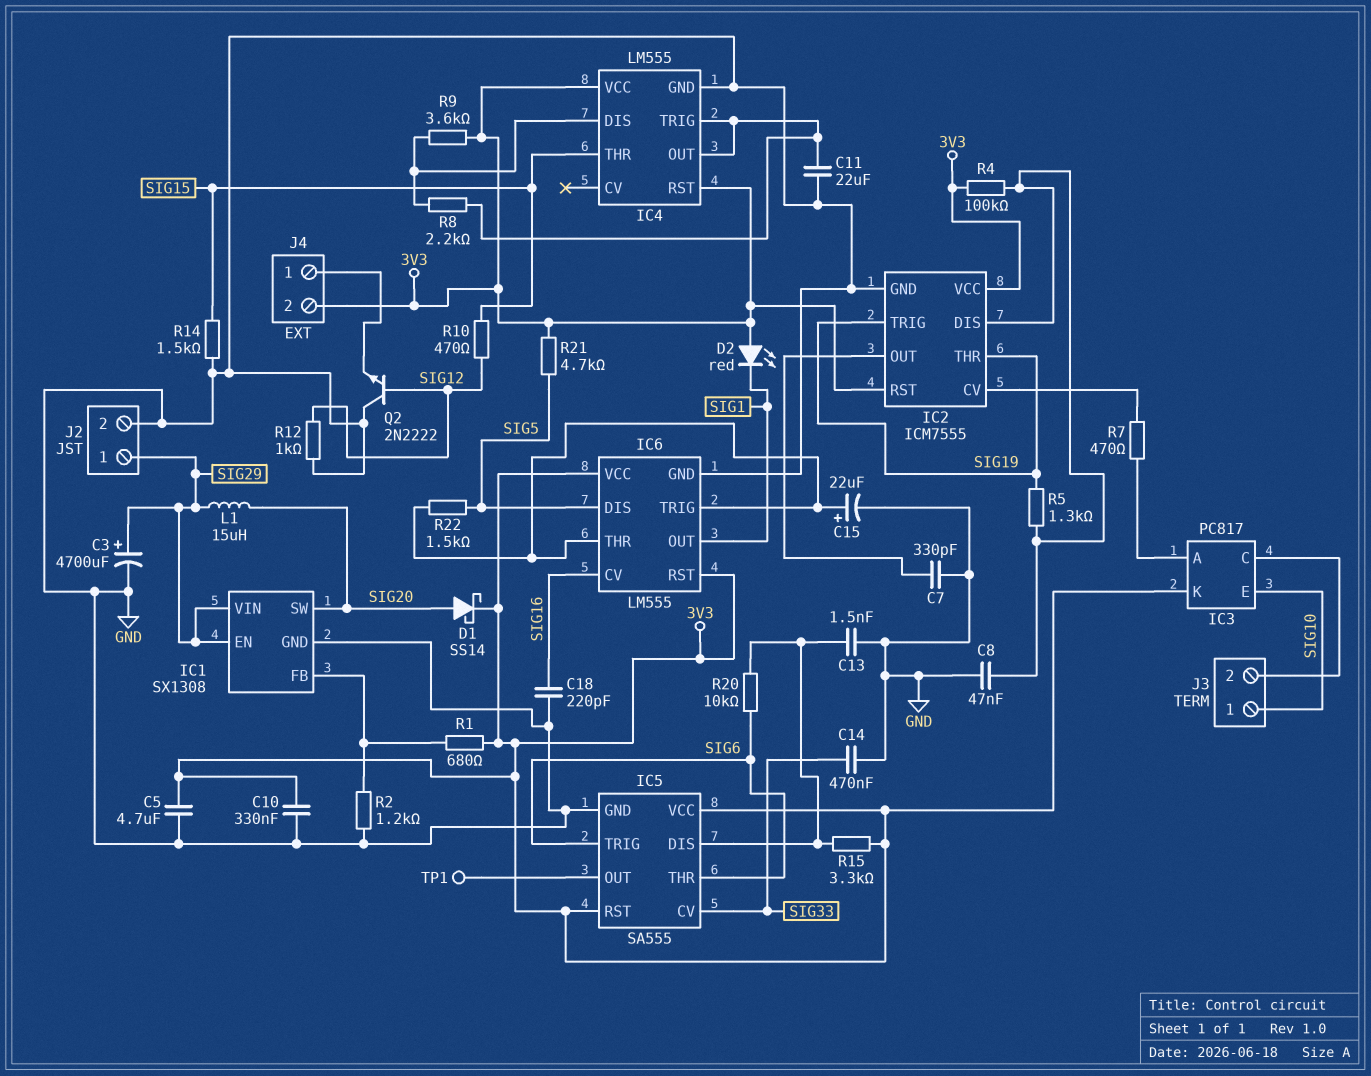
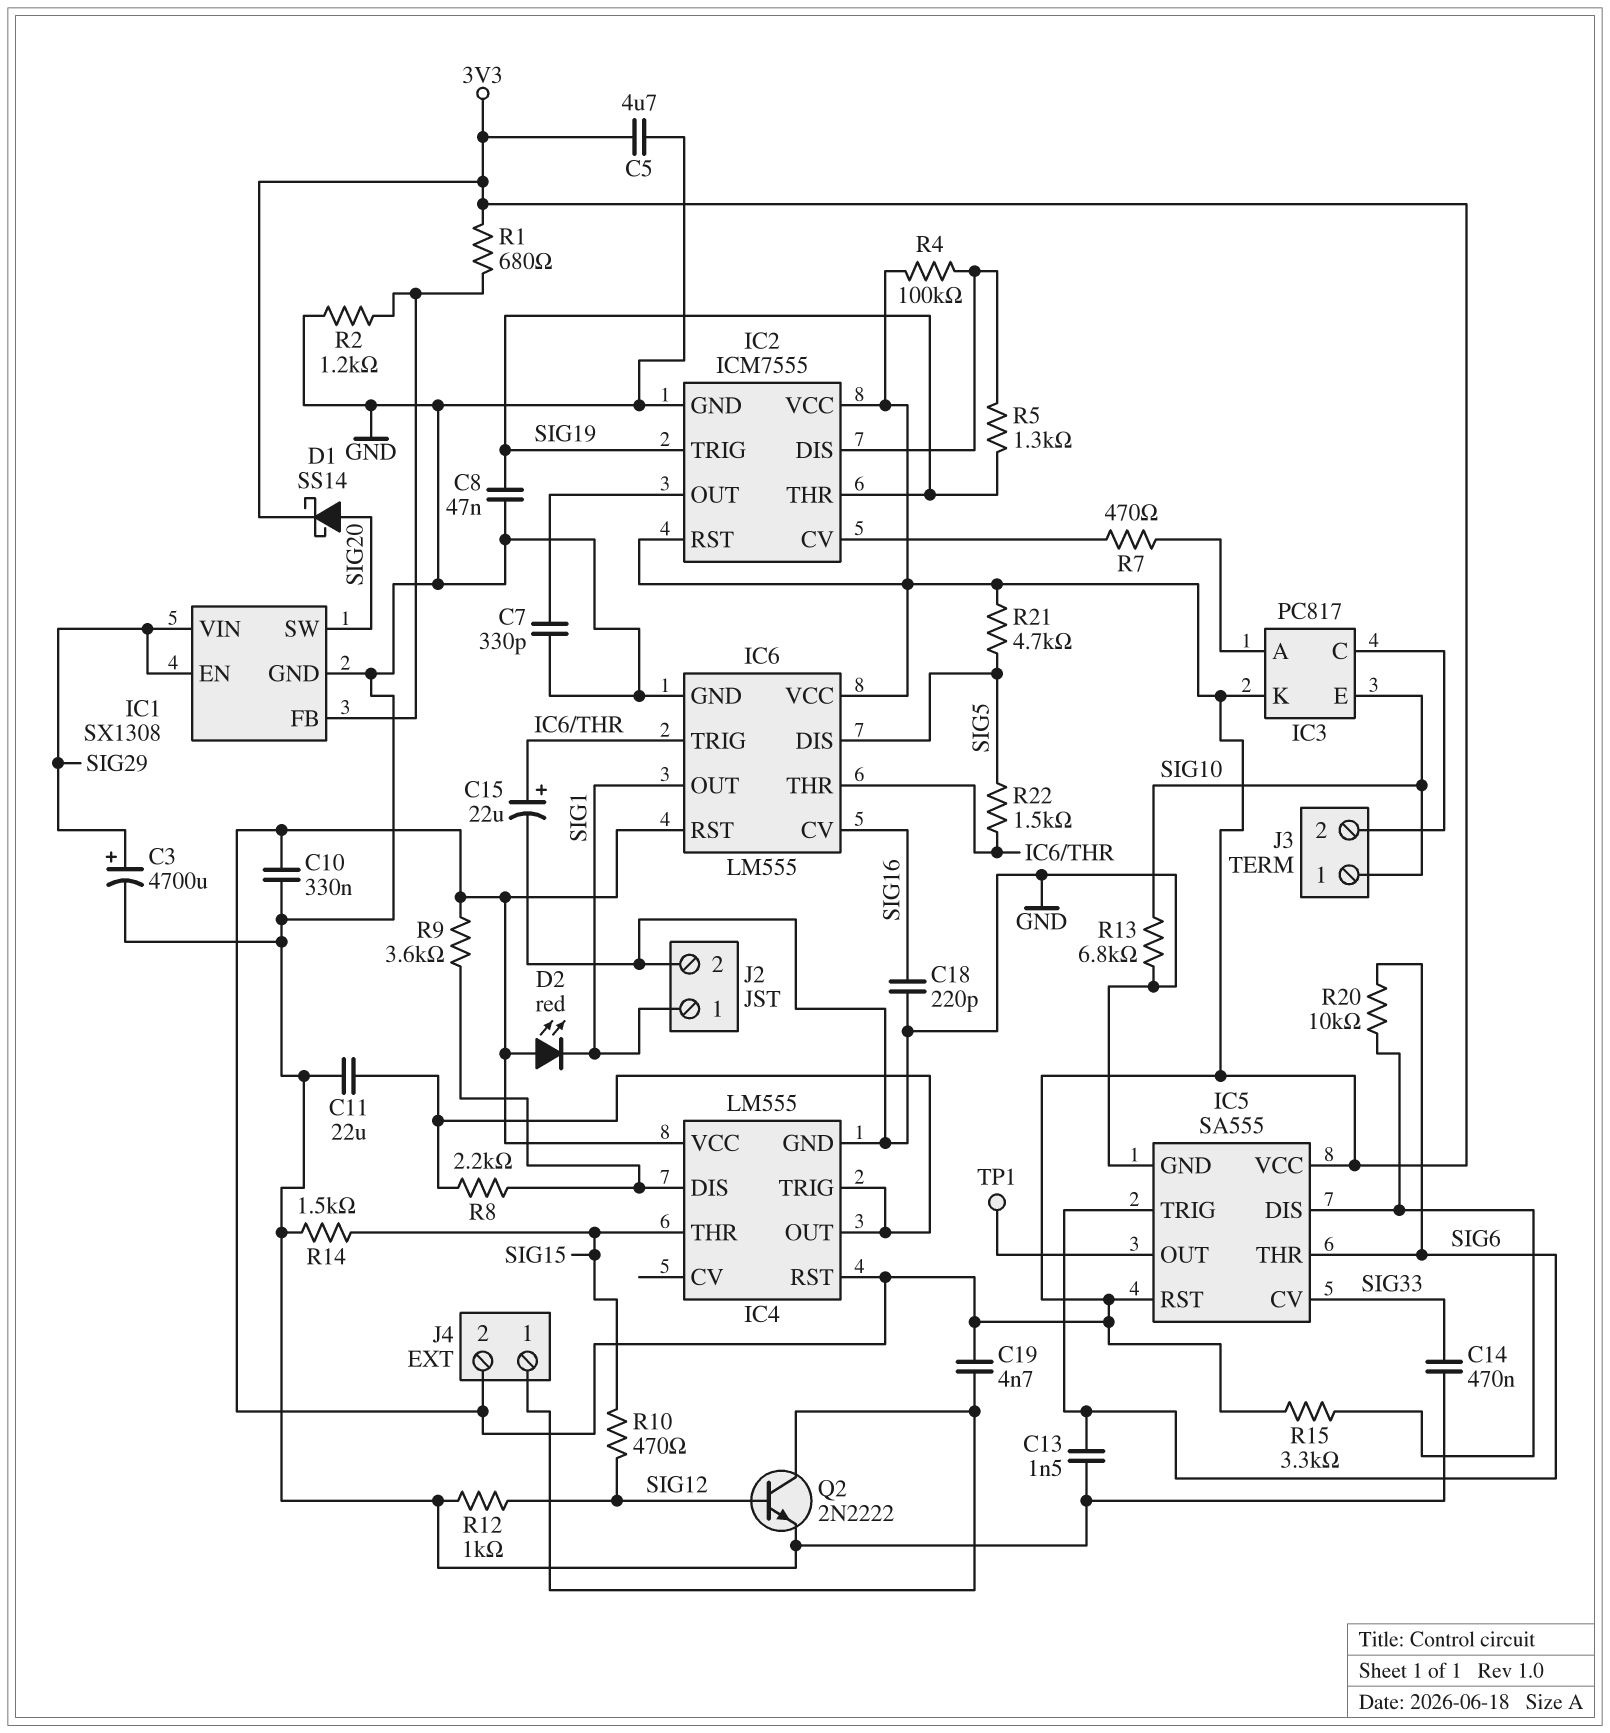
C8: 47nF (GND, IC2/DIS) -> 47nF (GND, SIG19)
C13: 1.5nF (GND, IC5/DIS) -> 1.5nF (GND, SIG6)
C19: none -> 4.7nF (3V3, J4/1)
J2 pin 1: SIG29 -> SIG1
L1: 15uH (SIG20, SIG29) -> none
Q2: NPN 2N2222 (B SIG12, C GND, E J4/1) -> NPN 2N2222 (B SIG12, C J4/1, E GND)
R13: none -> 6.8k (GND, SIG10)

